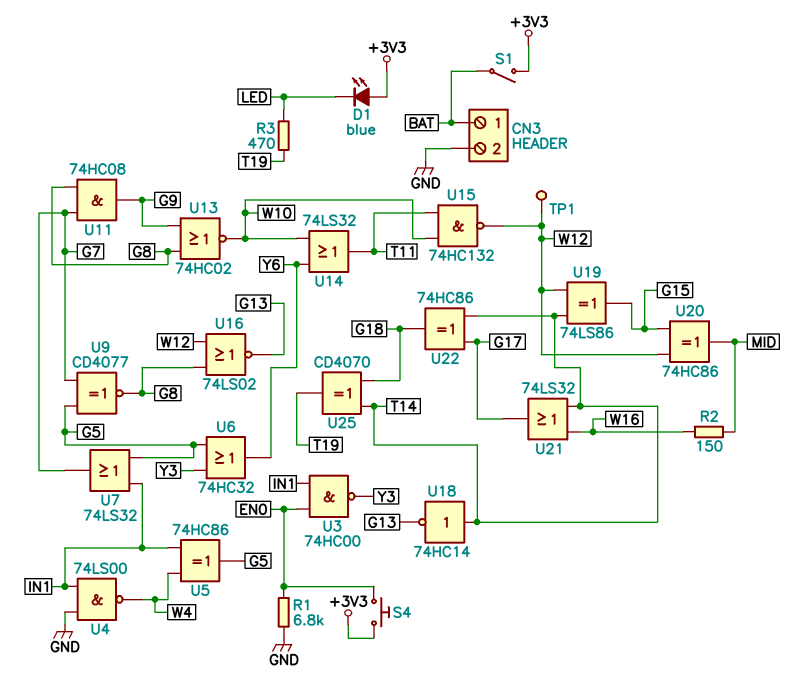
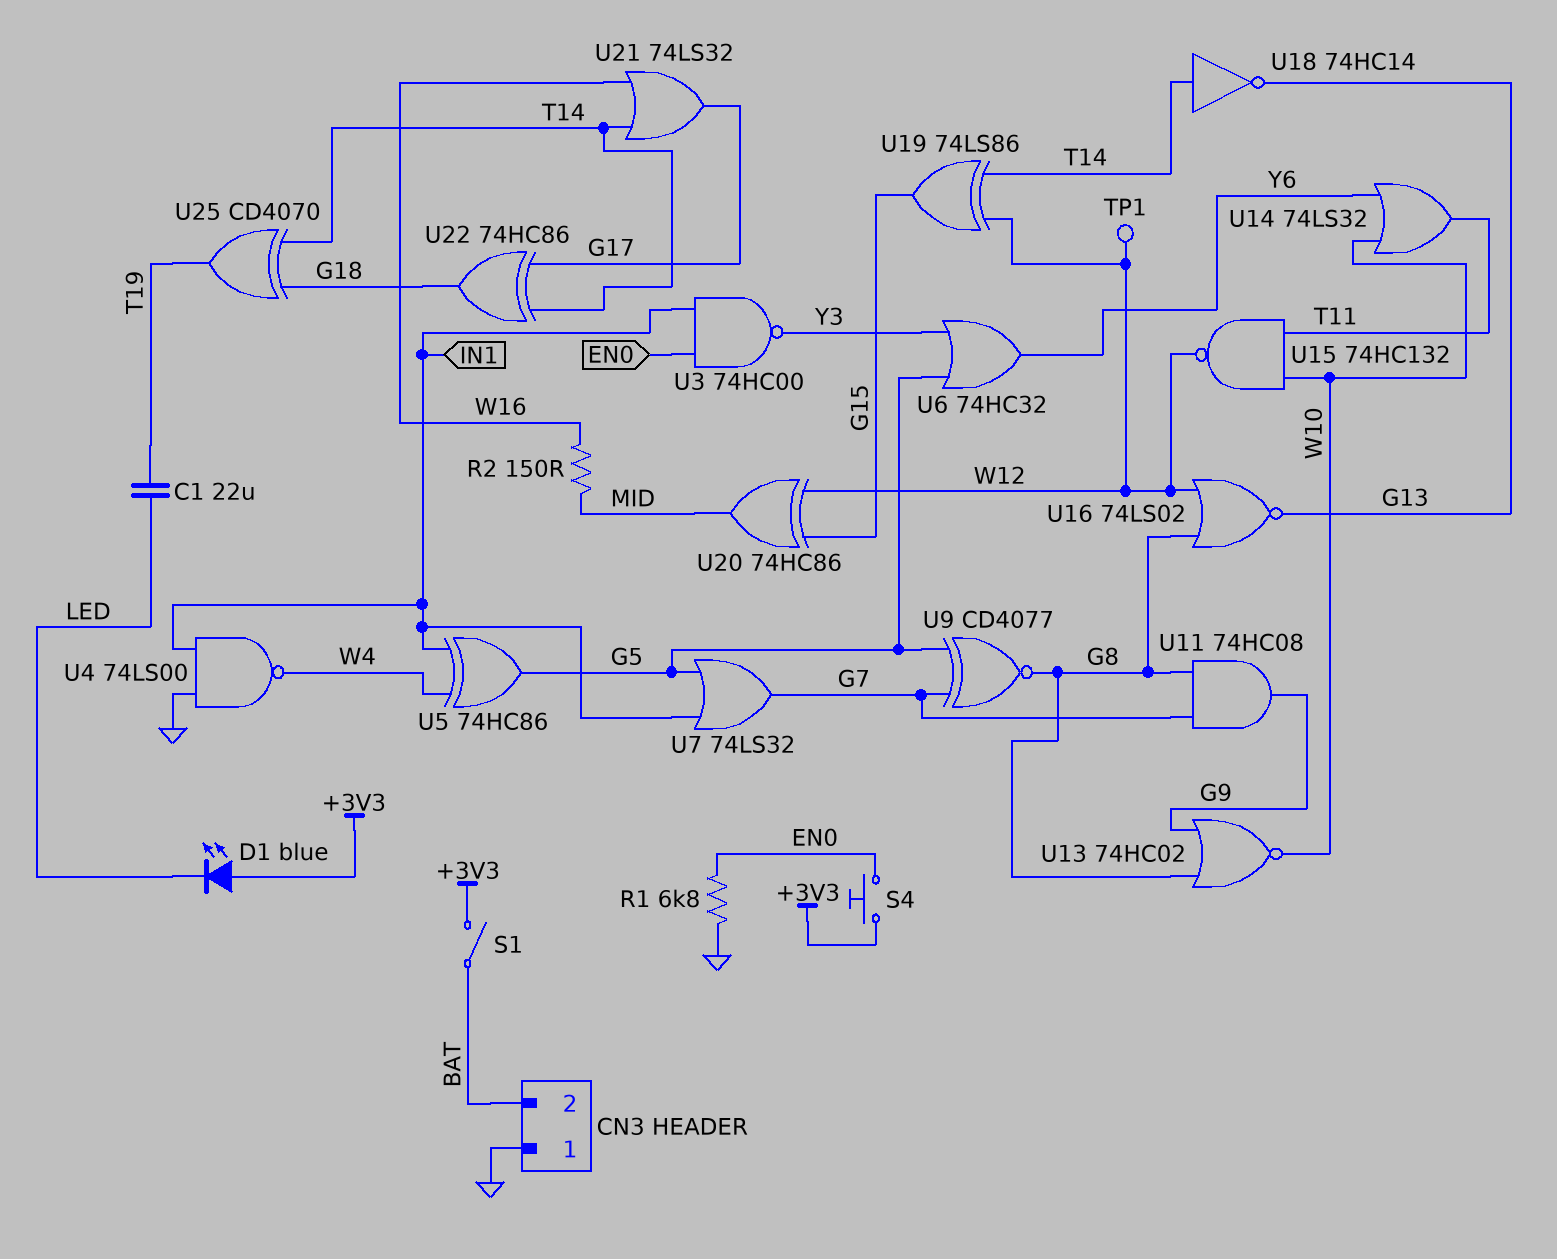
C1: none -> 22uF (LED, T19)
CN3 pin 1: BAT -> GND
CN3 pin 2: GND -> BAT
R3: 470 (LED, T19) -> none

